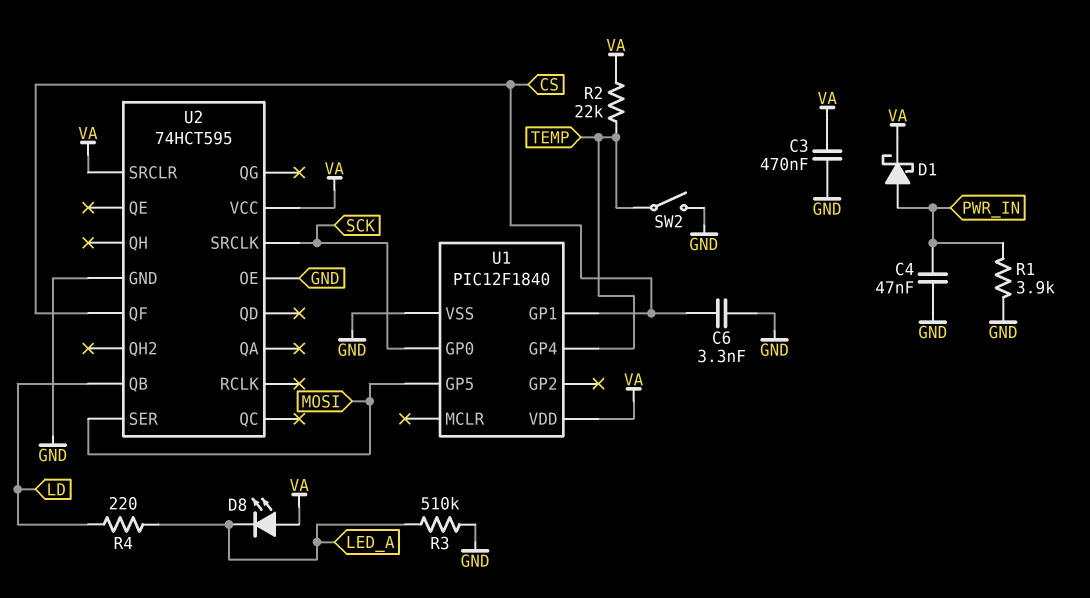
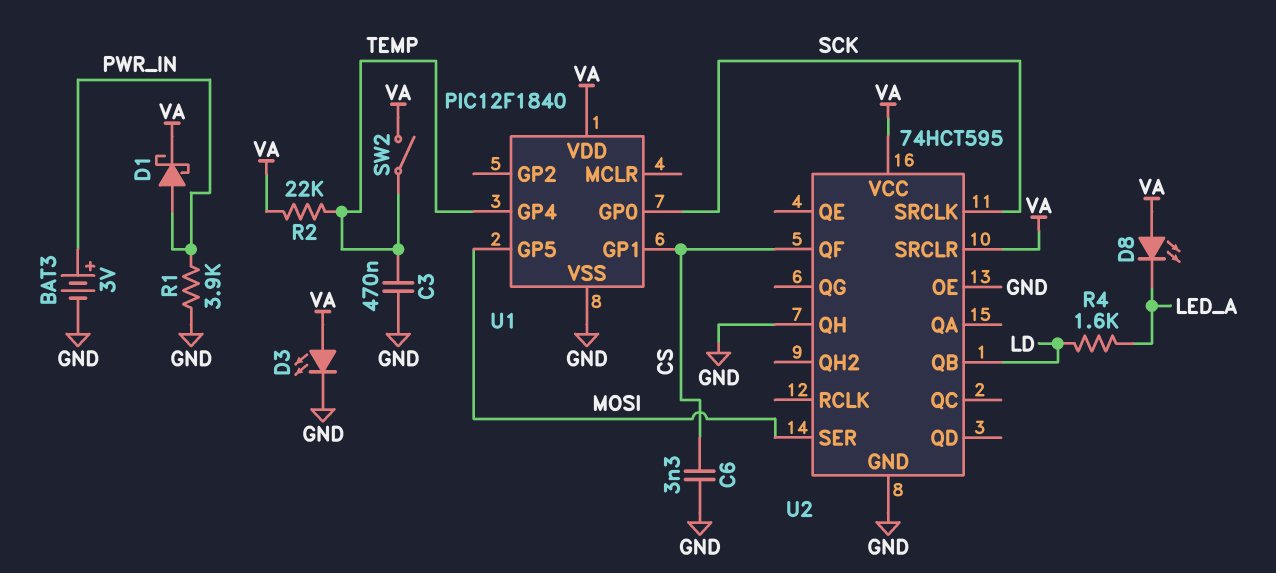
BAT3: none -> 3V (plus PWR_IN, minus GND)
C3: 470nF (GND, VA) -> 470nF (GND, TEMP)
C4: 47nF (GND, PWR_IN) -> none
D3: none -> LED (A VA, K GND)
R3: 510k (GND, LED_A) -> none
R4: 220 (LD, LED_A) -> 1.6k (LD, LED_A)
SW2: switch (GND, TEMP) -> switch (TEMP, VA)
U2 pin QH: none -> GND

